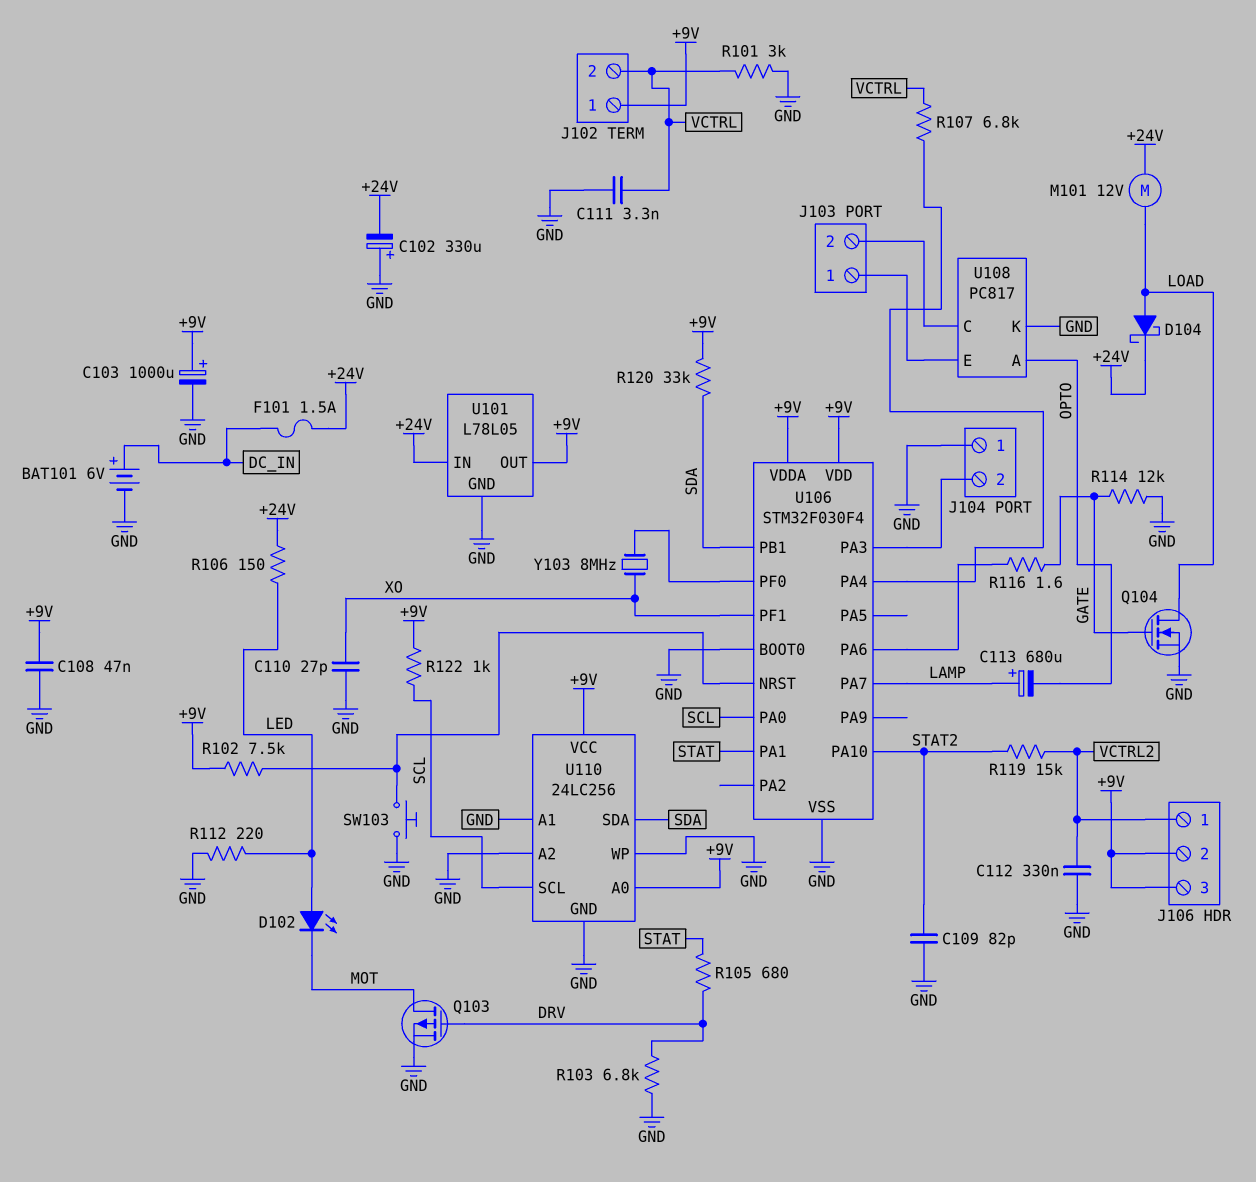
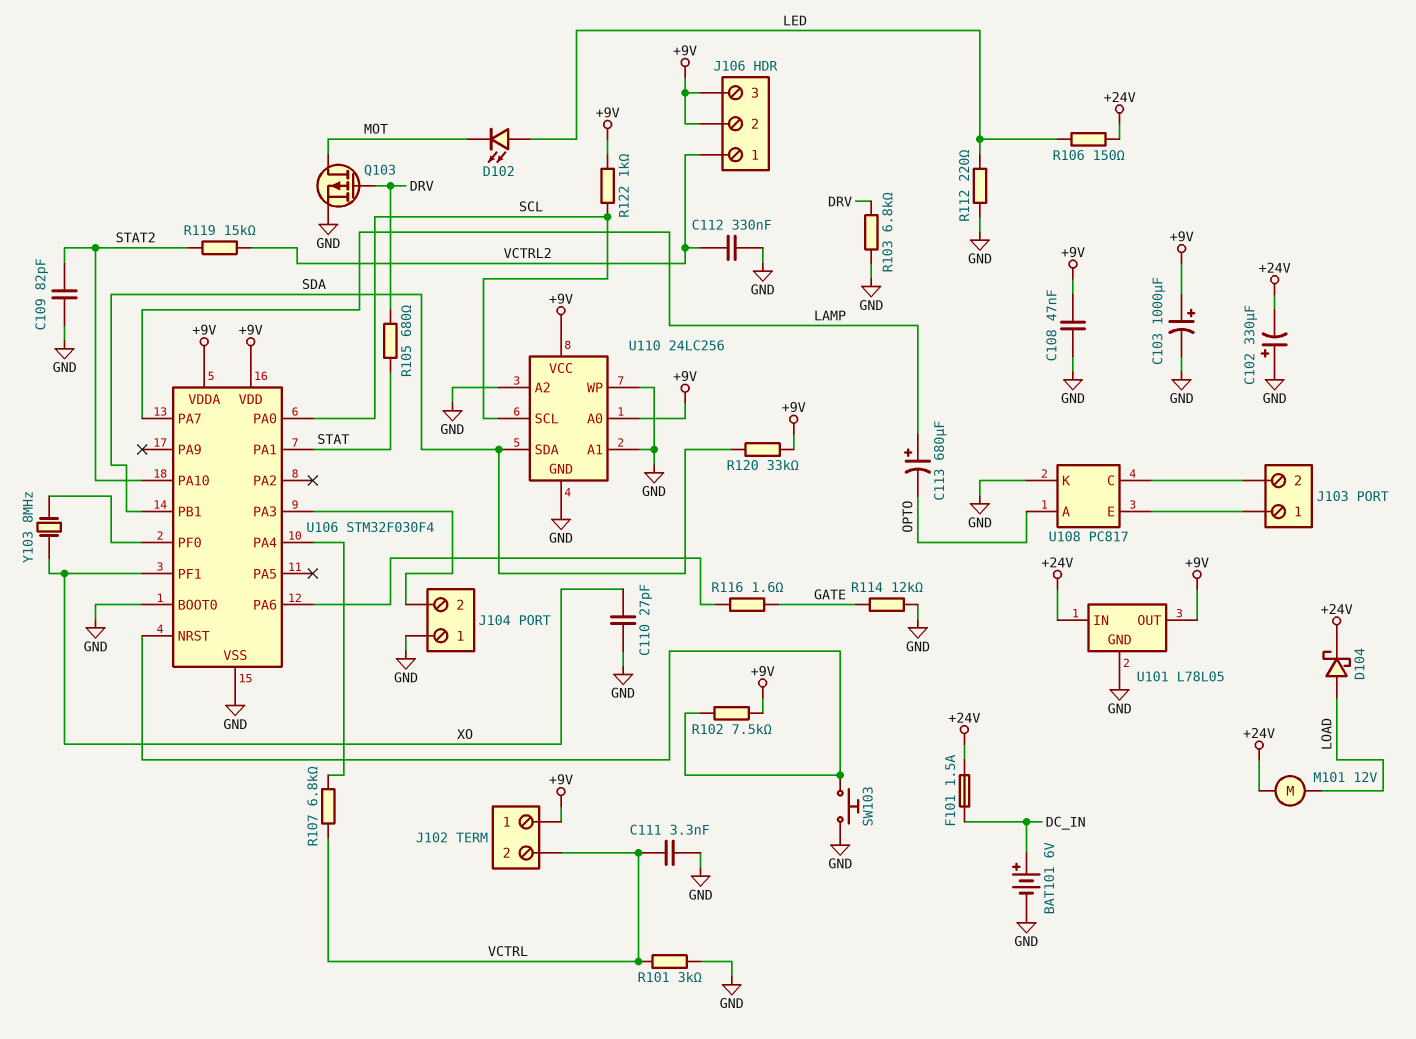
Q104: NMOS (G GATE, D LOAD, S GND) -> none

